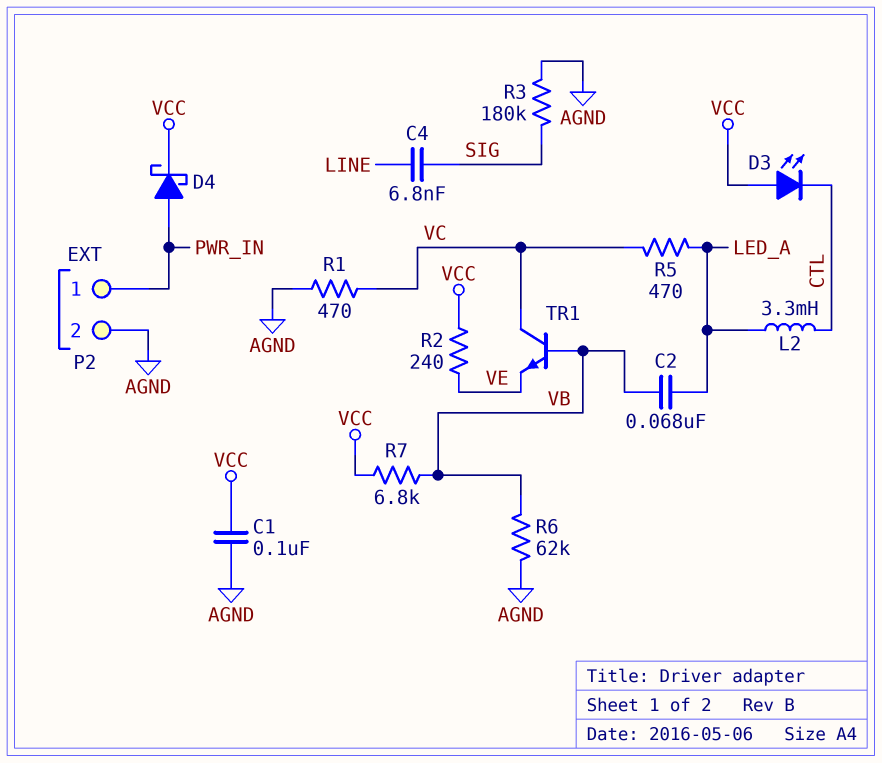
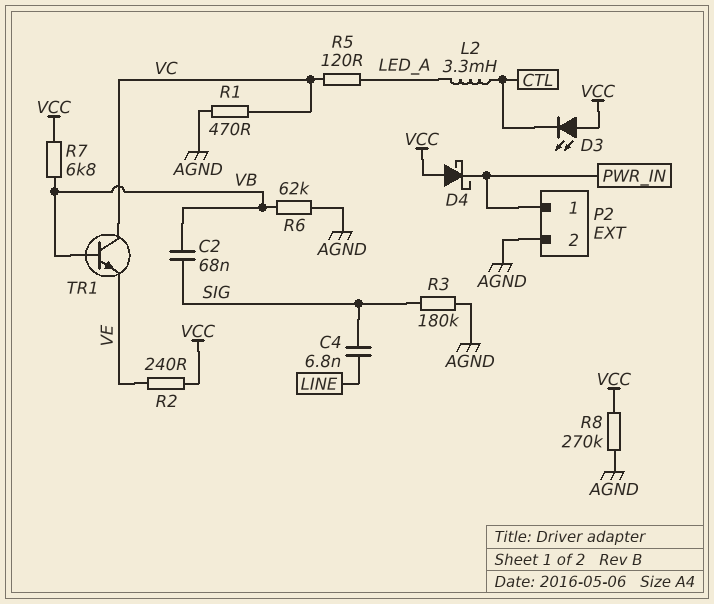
C1: 100nF (AGND, VCC) -> none
C2: 68nF (LED_A, VB) -> 68nF (SIG, VB)
D4: schottky (A PWR_IN, K VCC) -> schottky (A VCC, K PWR_IN)
R5: 470 (LED_A, VC) -> 120 (LED_A, VC)
R8: none -> 270k (AGND, VCC)

